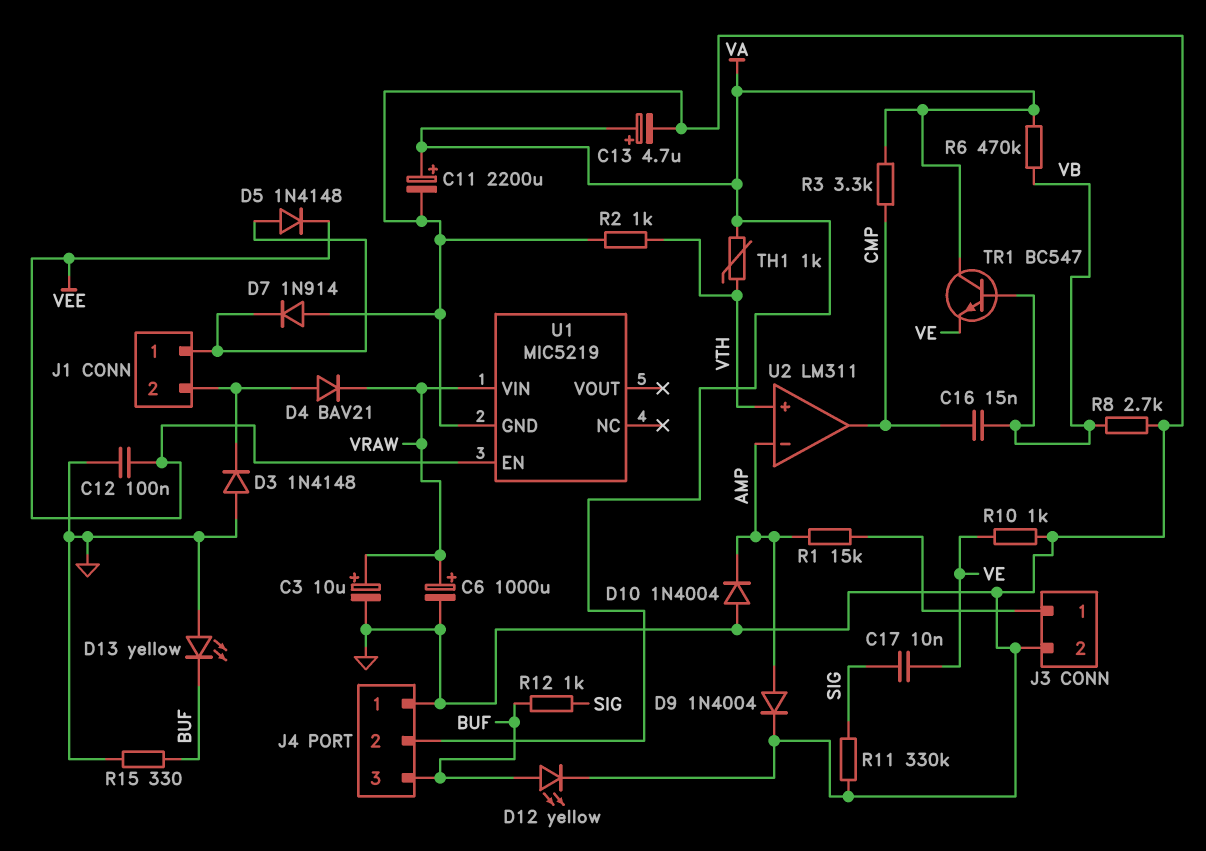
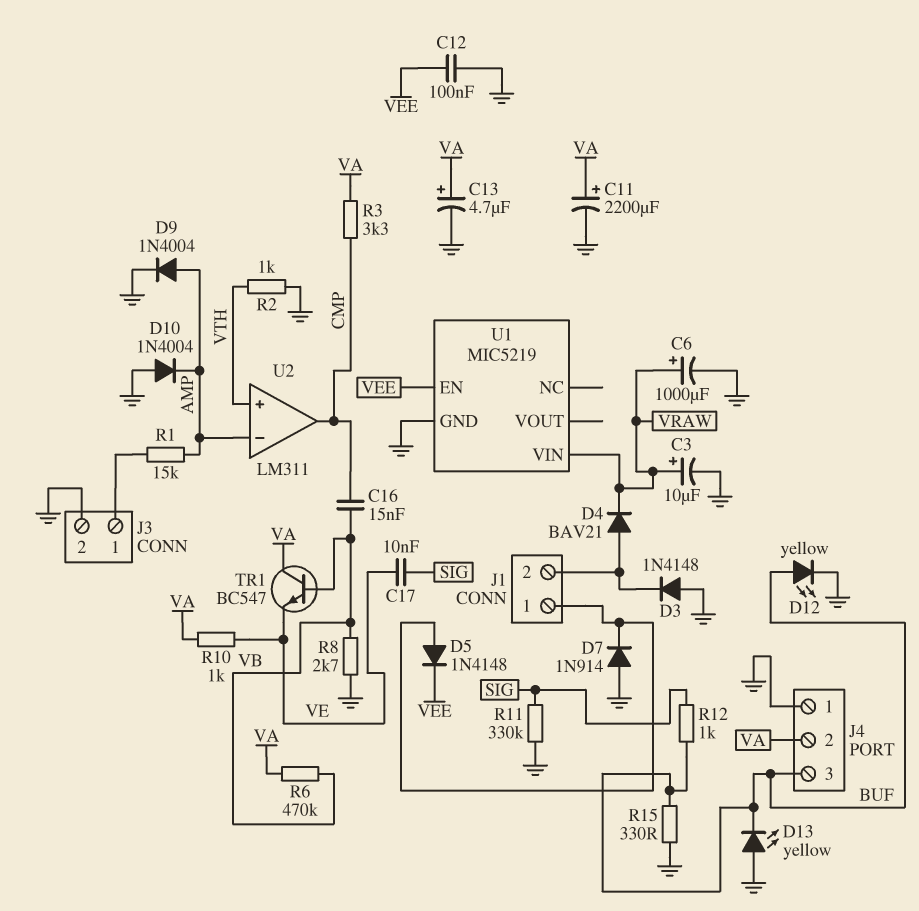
R10: 1k (GND, VE) -> 1k (VA, VE)
TH1: 1k (VA, VTH) -> none

